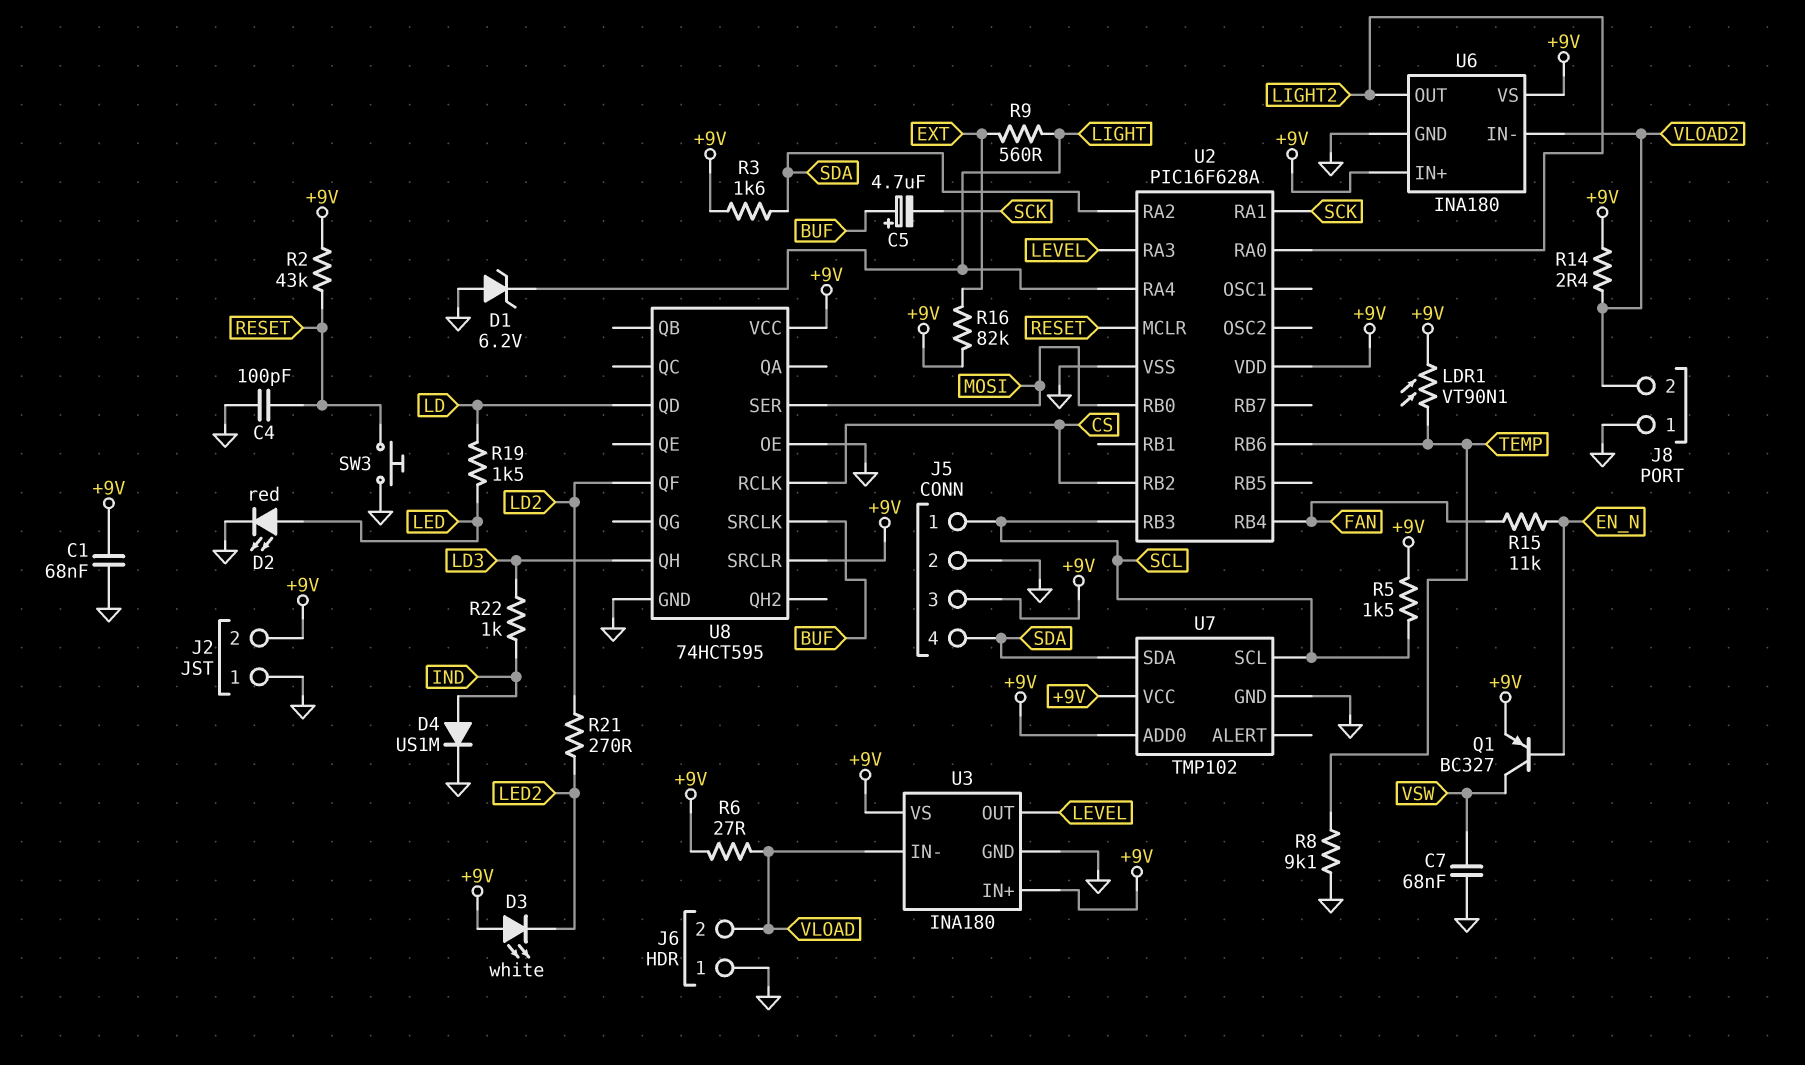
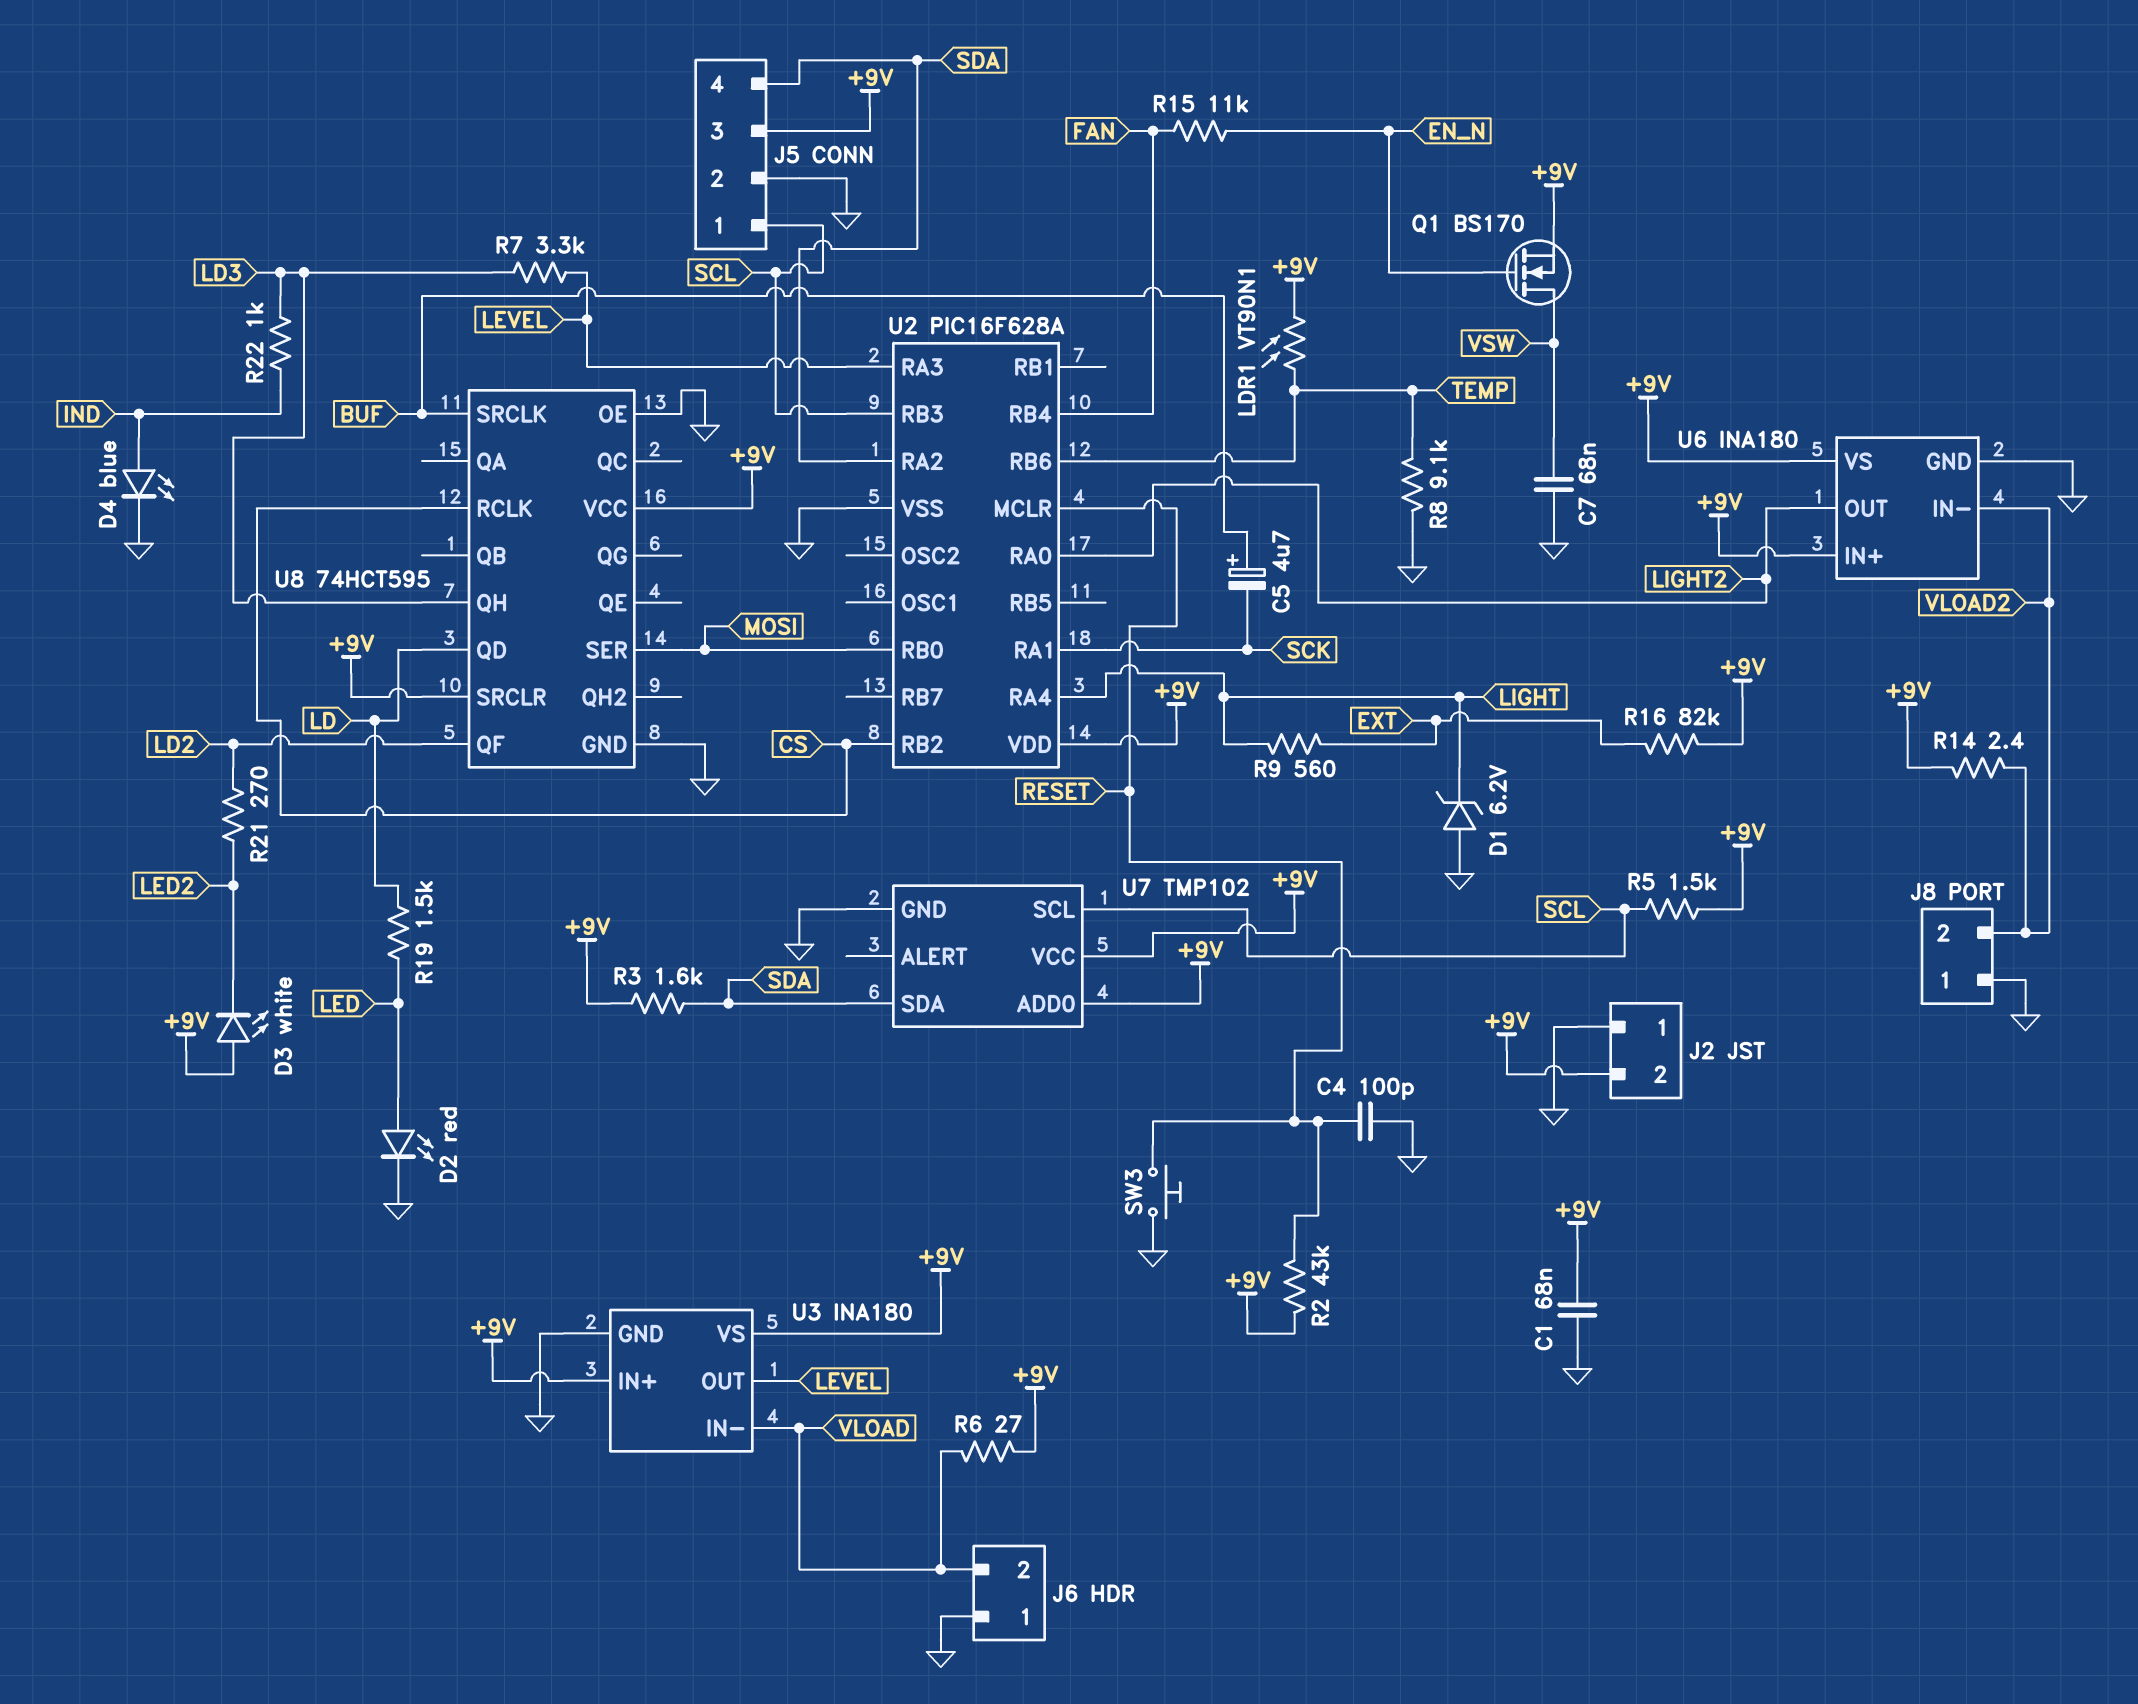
D4: diode US1M (A IND, K GND) -> LED blue (A IND, K GND)
Q1: PNP BC327 (B EN_N, C VSW, E +9V) -> NMOS BS170 (G EN_N, D VSW, S +9V)
R7: none -> 3.3k (LD3, LEVEL)

